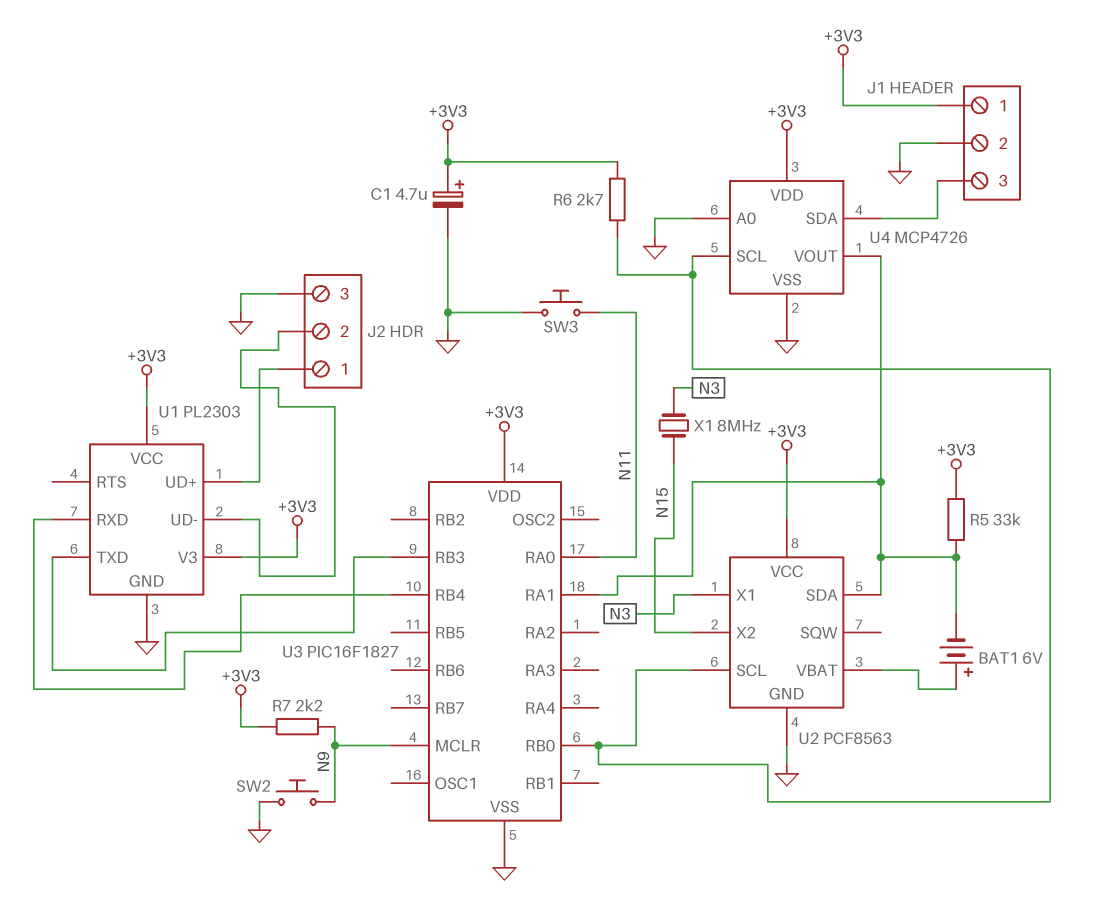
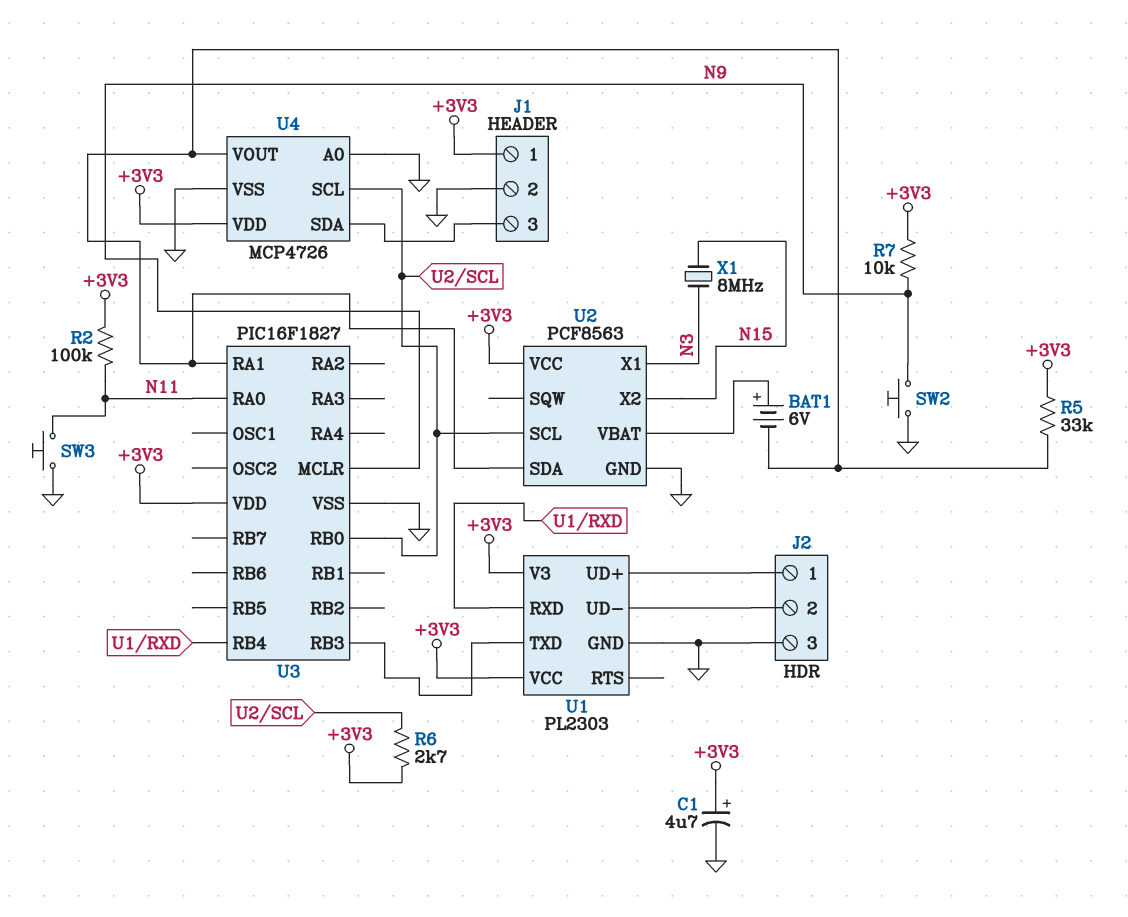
R2: none -> 100k (+3V3, N11)
R7: 2.2k (+3V3, N9) -> 10k (+3V3, N9)

